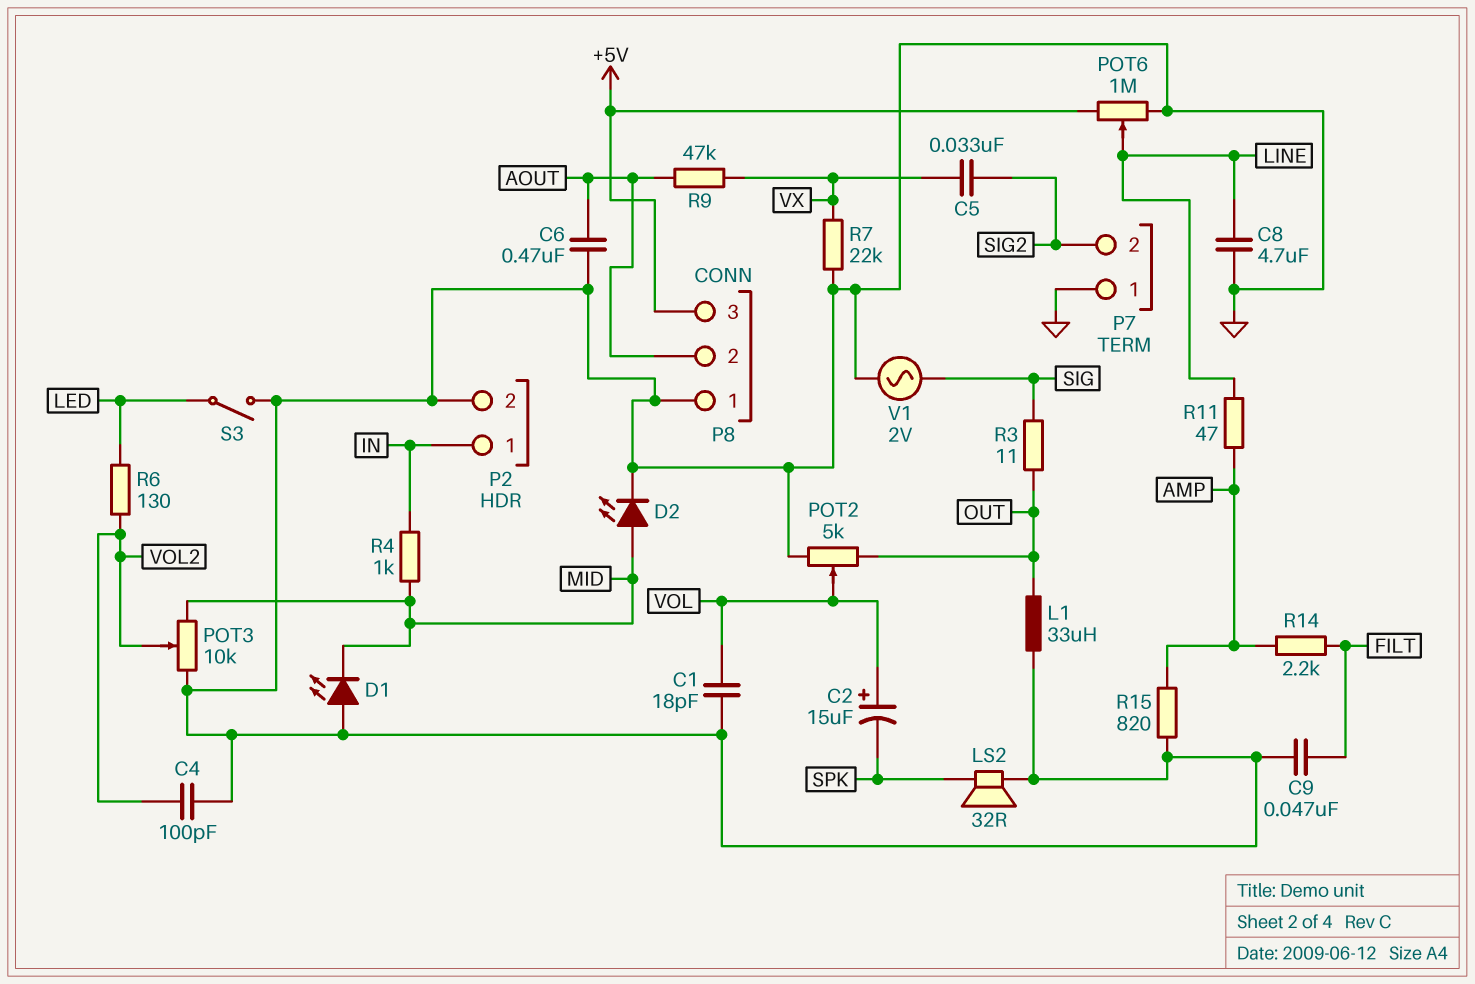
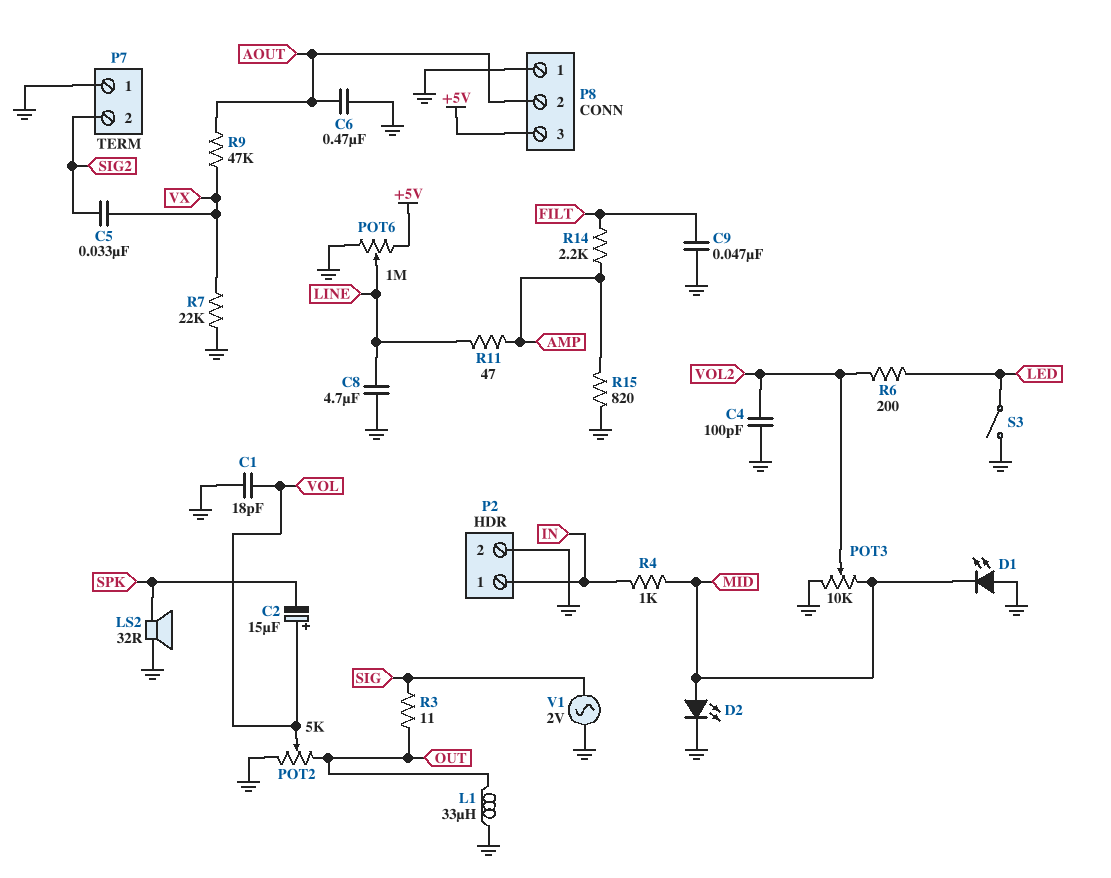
R6: 130 (LED, VOL2) -> 200 (LED, VOL2)

